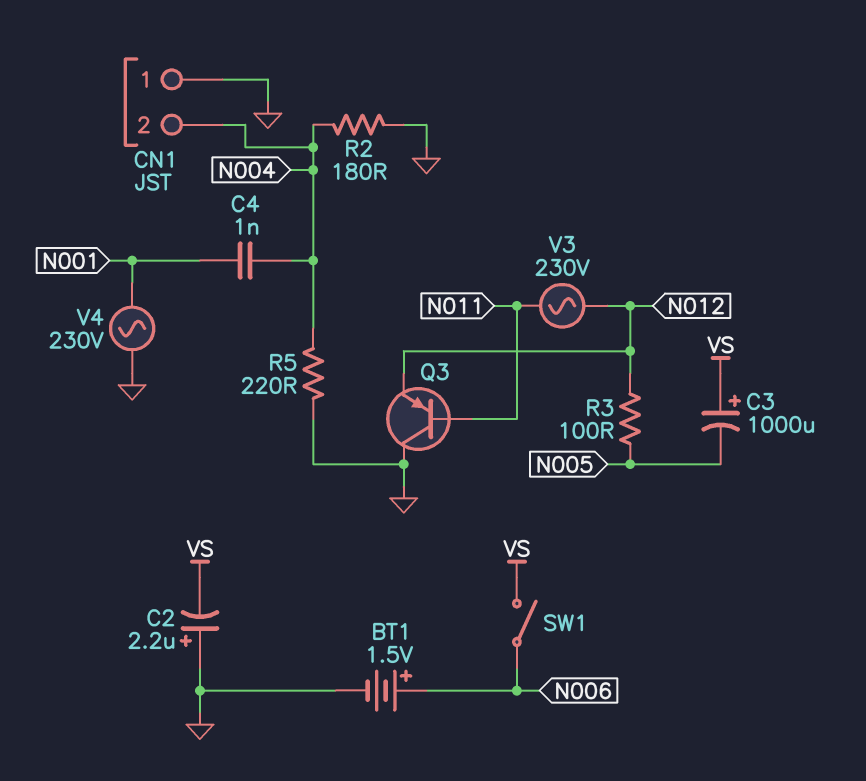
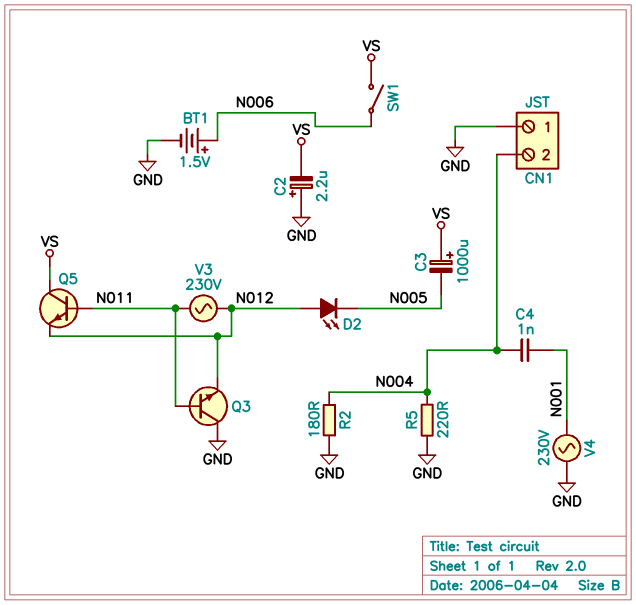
D2: none -> LED (A N012, K N005)
Q3: PNP (B N011, C GND, E N012) -> NPN (B N011, C GND, E N012)
Q5: none -> NPN (B N011, C VS, E N012)
R3: 100 (N005, N012) -> none

